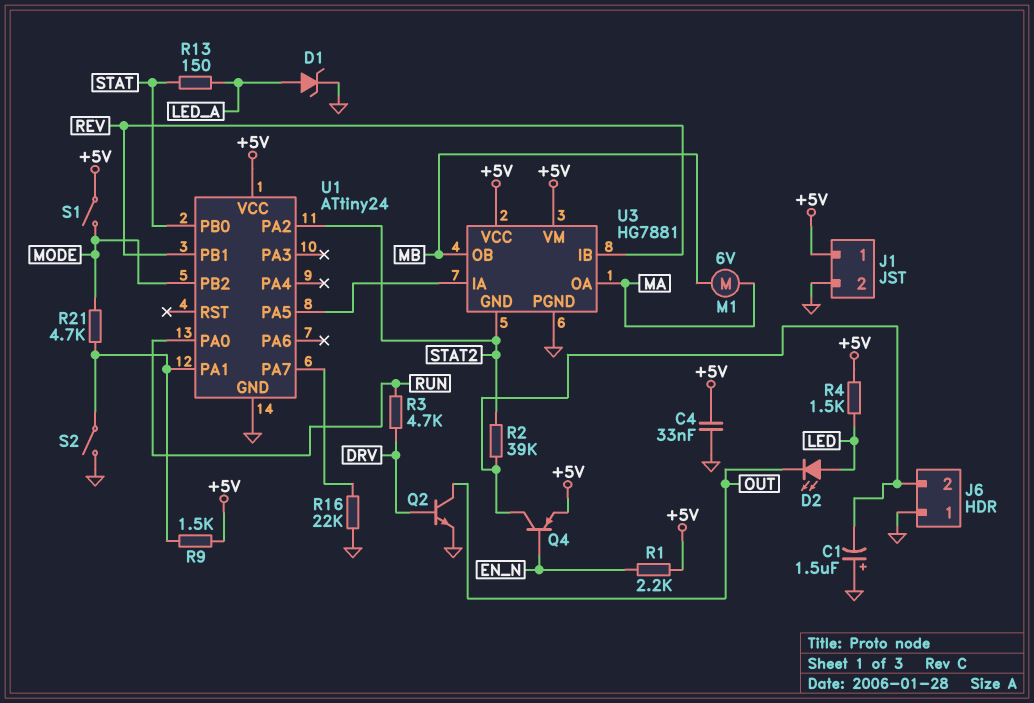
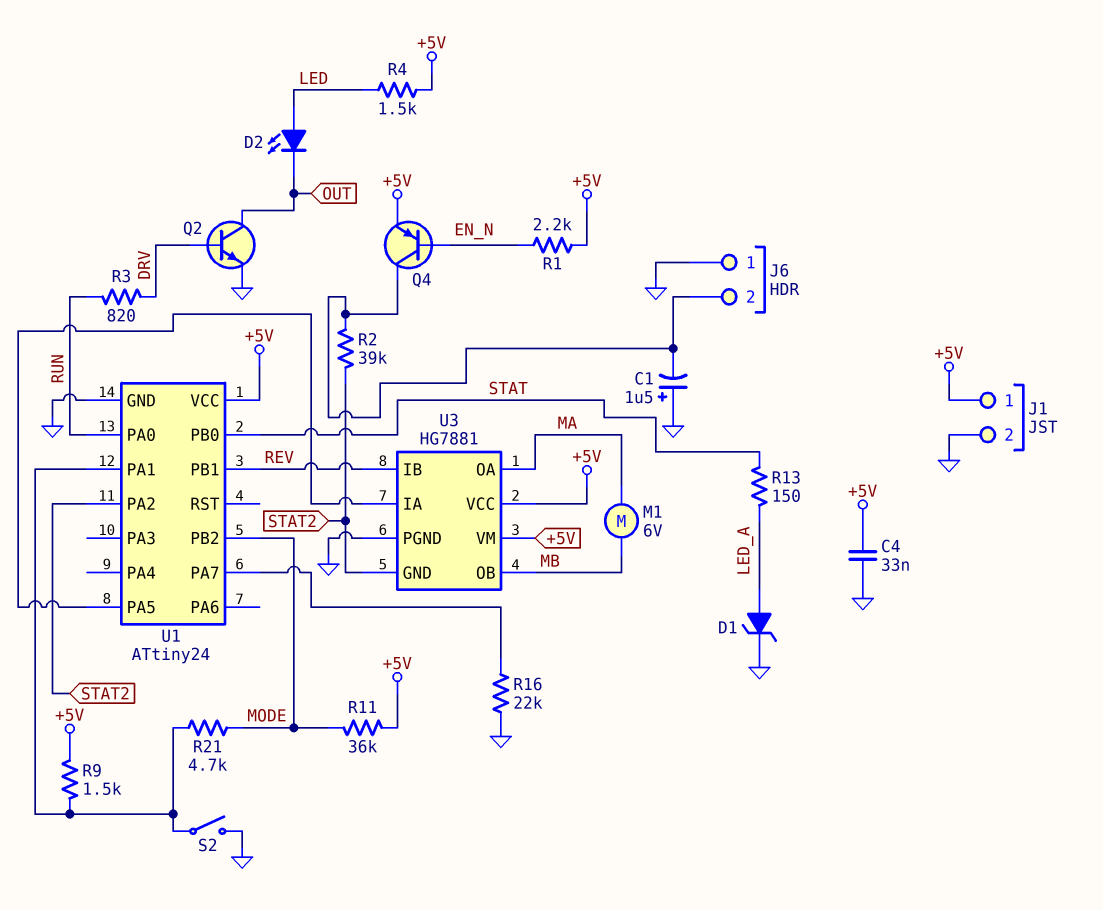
R3: 4.7k (DRV, RUN) -> 820 (DRV, RUN)
R11: none -> 36k (+5V, MODE)
S1: switch (+5V, MODE) -> none

